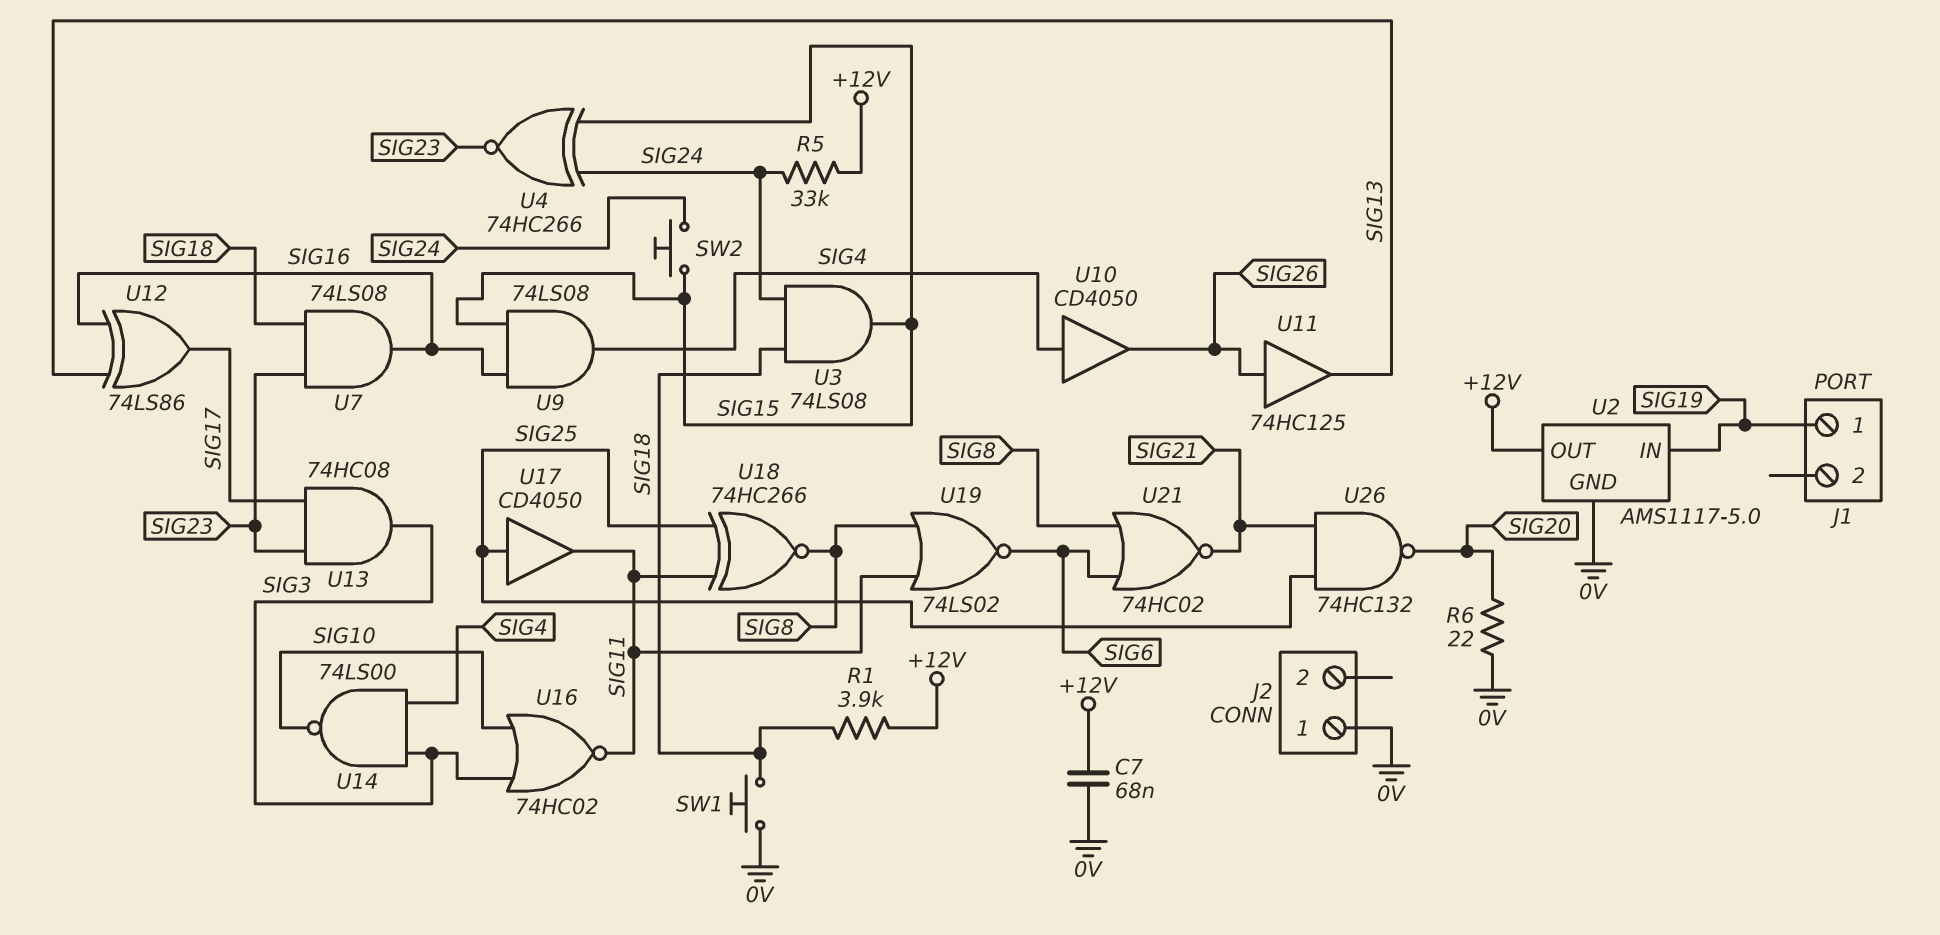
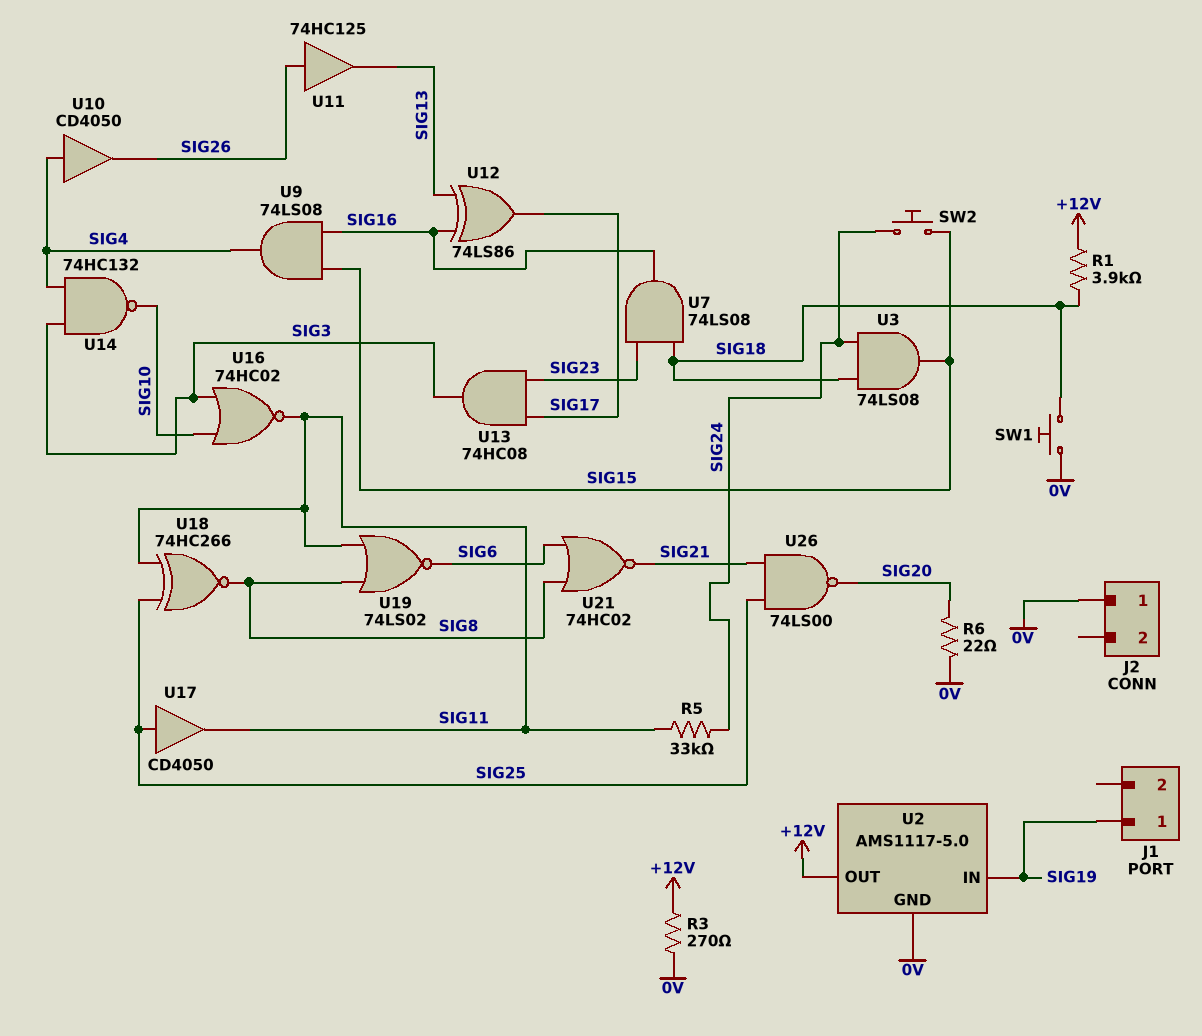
C7: 68nF (+12V, 0V) -> none
R3: none -> 270 (+12V, 0V)
R5: 33k (+12V, SIG24) -> 33k (SIG11, SIG24)
U4: XNOR 74HC266 (in SIG15, in SIG24, out SIG23) -> none
U14: NAND 74LS00 (in SIG3, in SIG4, out SIG10) -> NAND 74HC132 (in SIG3, in SIG4, out SIG10)
U26: NAND 74HC132 (in SIG21, in SIG25, out SIG20) -> NAND 74LS00 (in SIG21, in SIG25, out SIG20)

